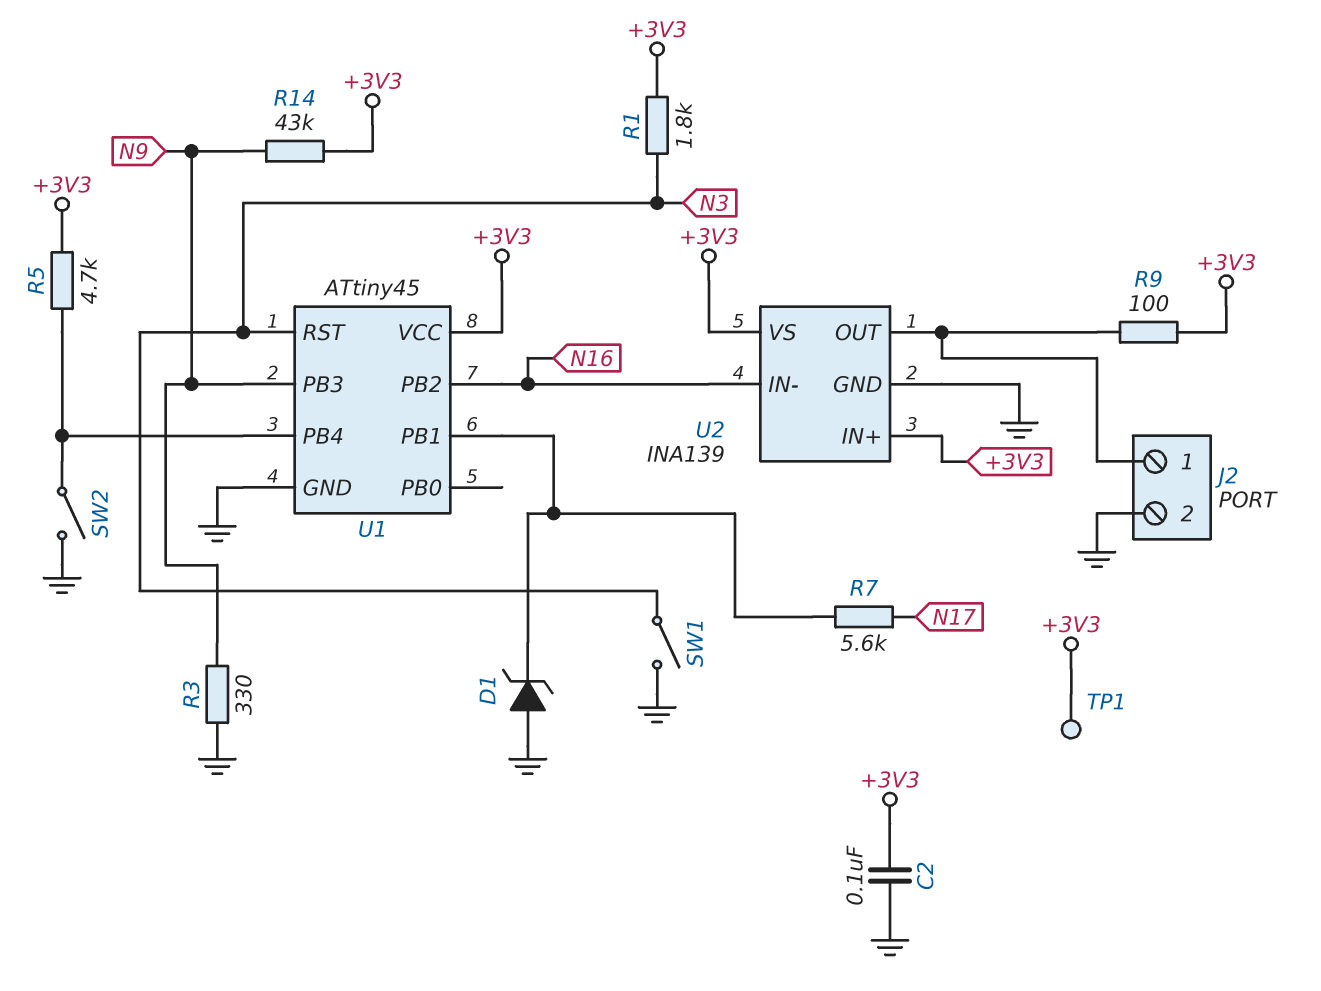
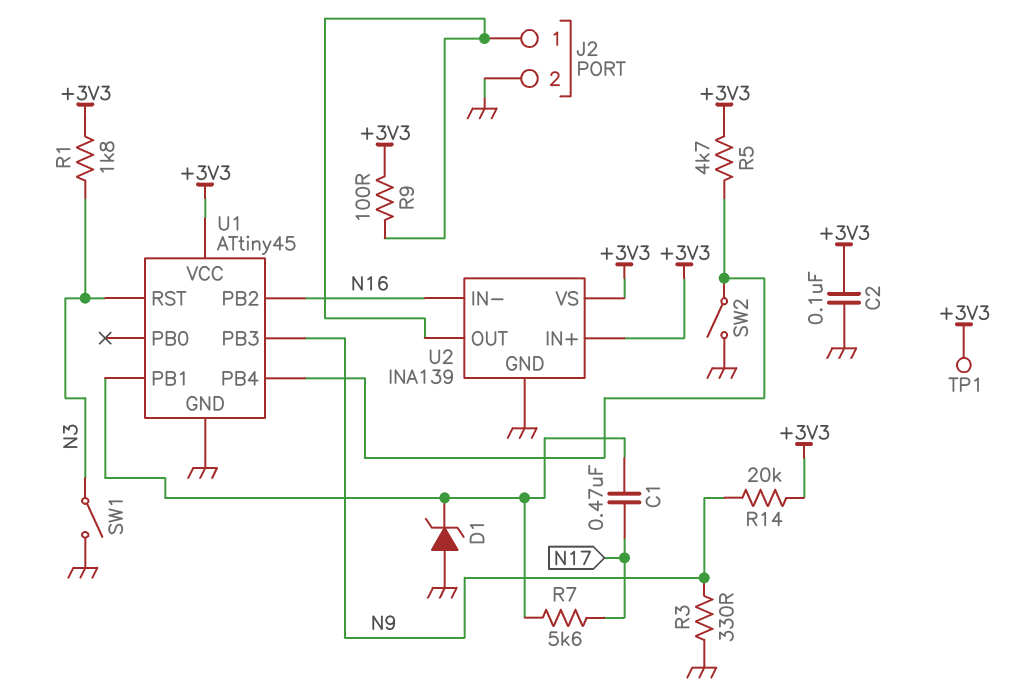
C1: none -> 470nF (N17, U1/PB1)
R14: 43k (+3V3, N9) -> 20k (+3V3, N9)

